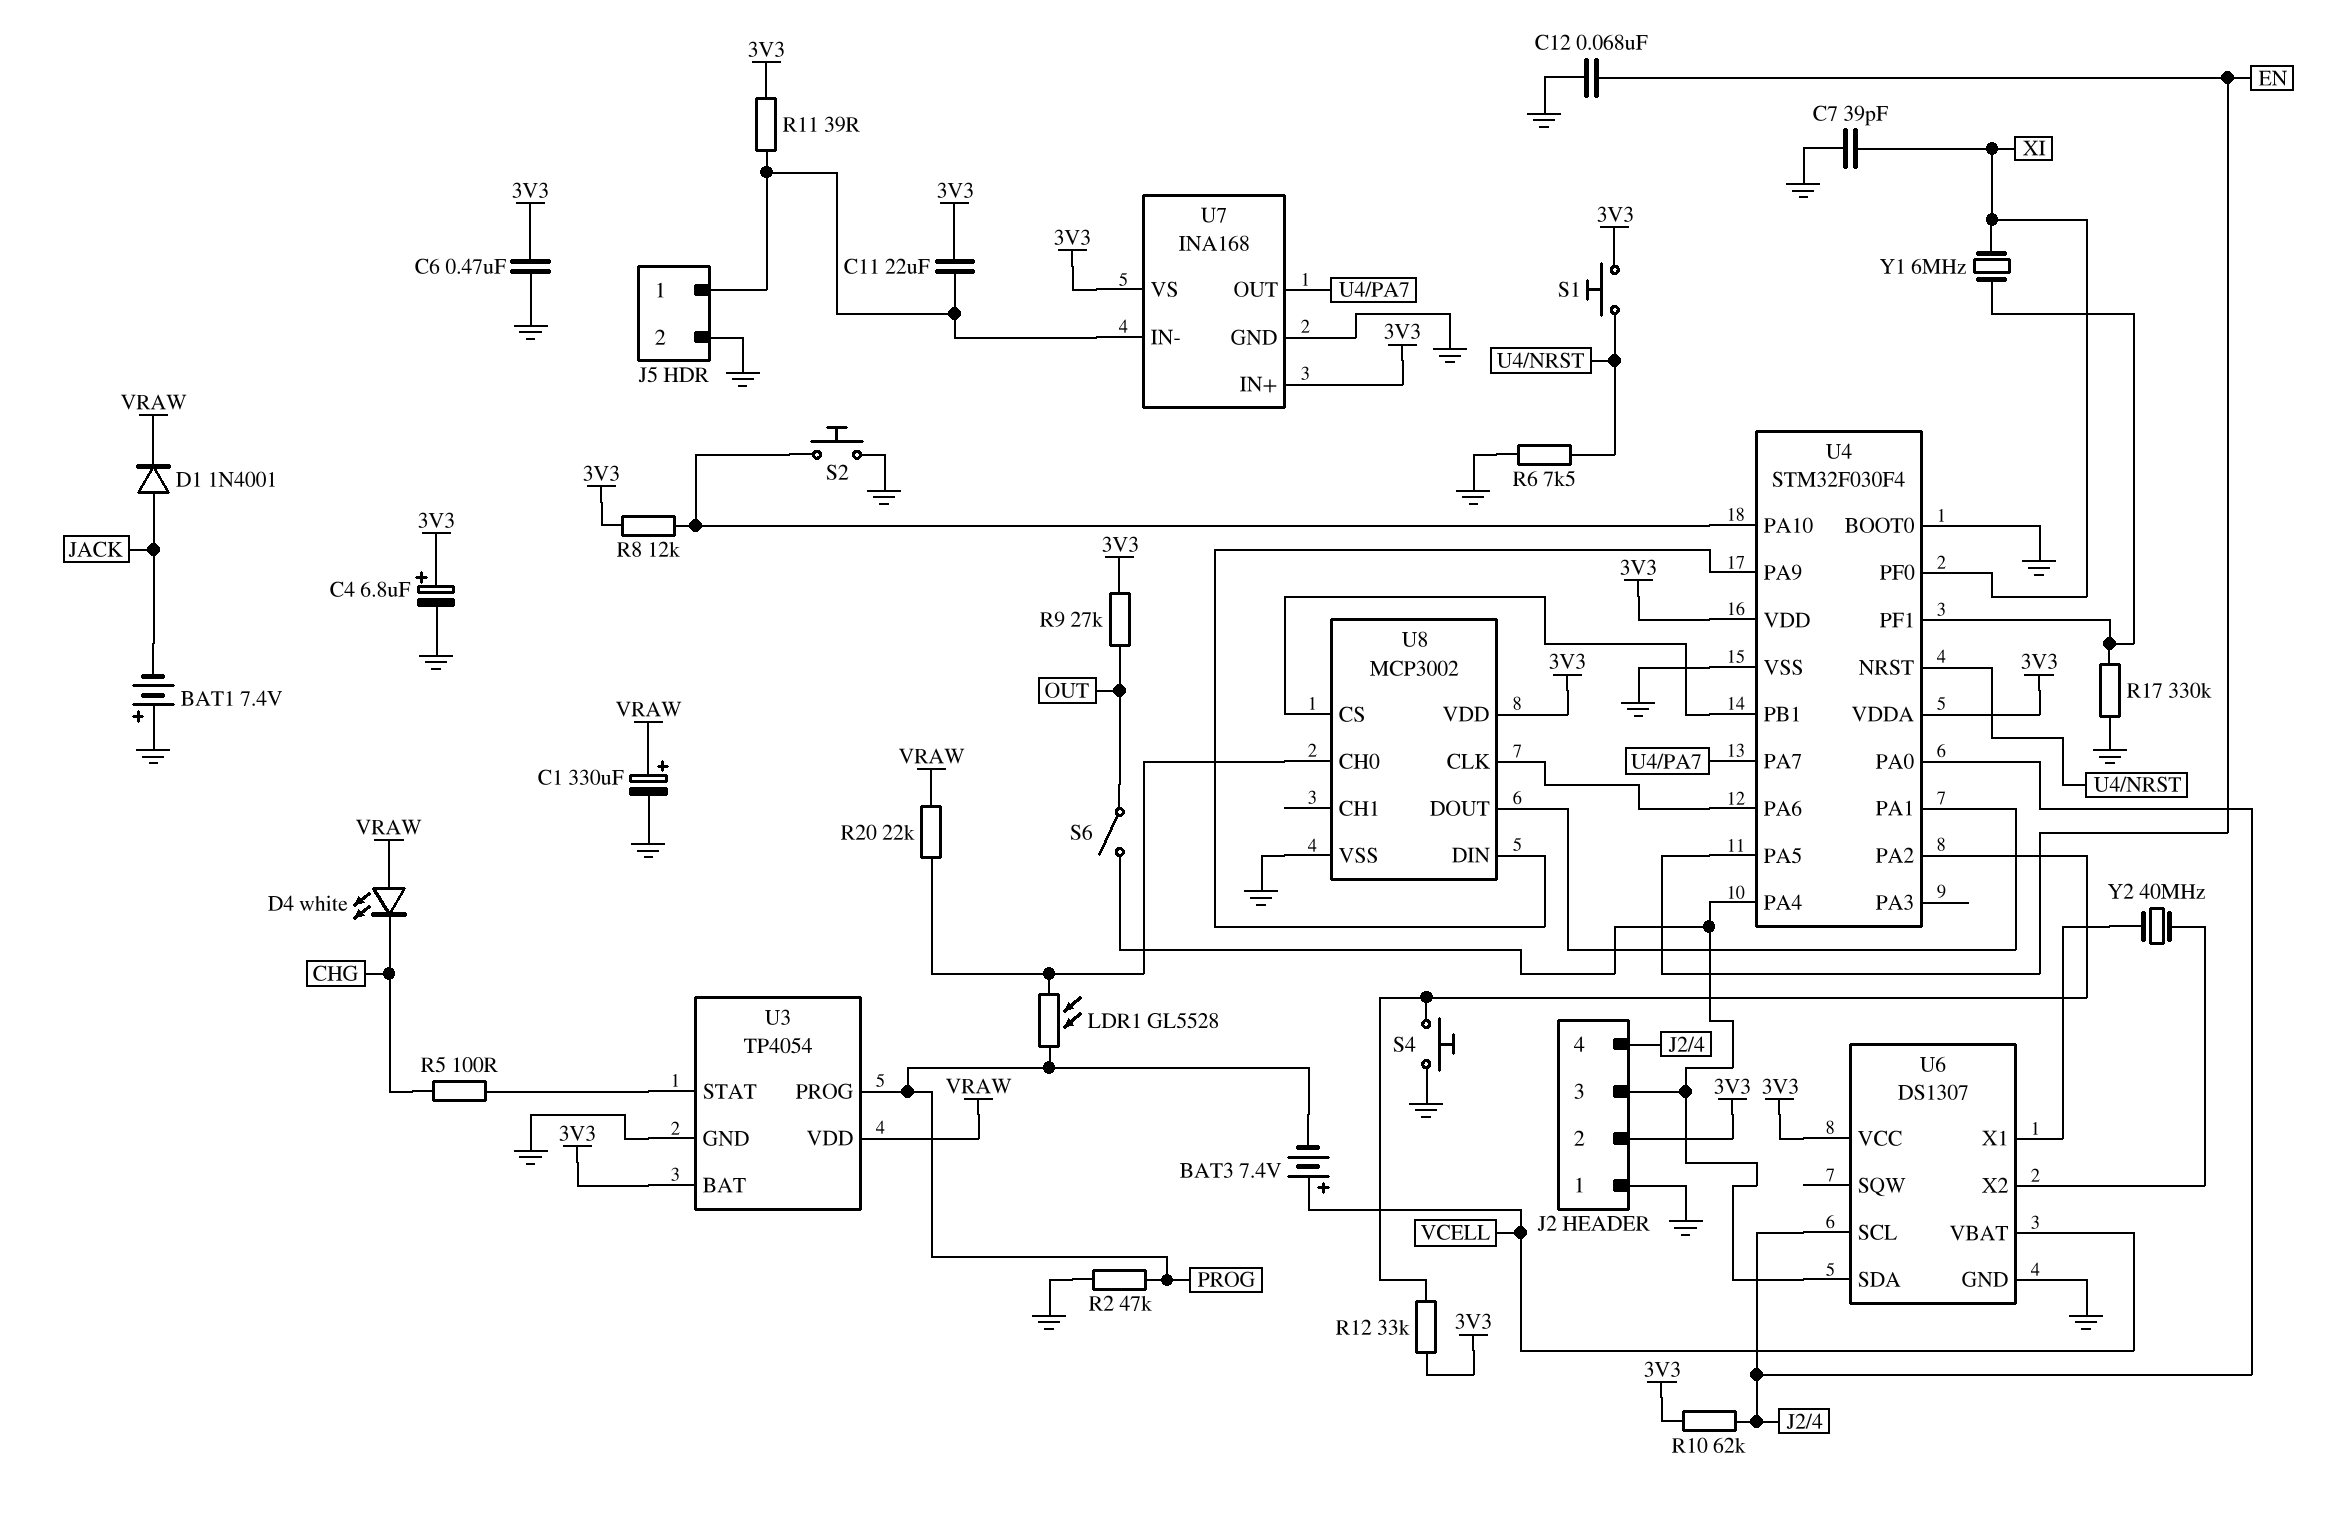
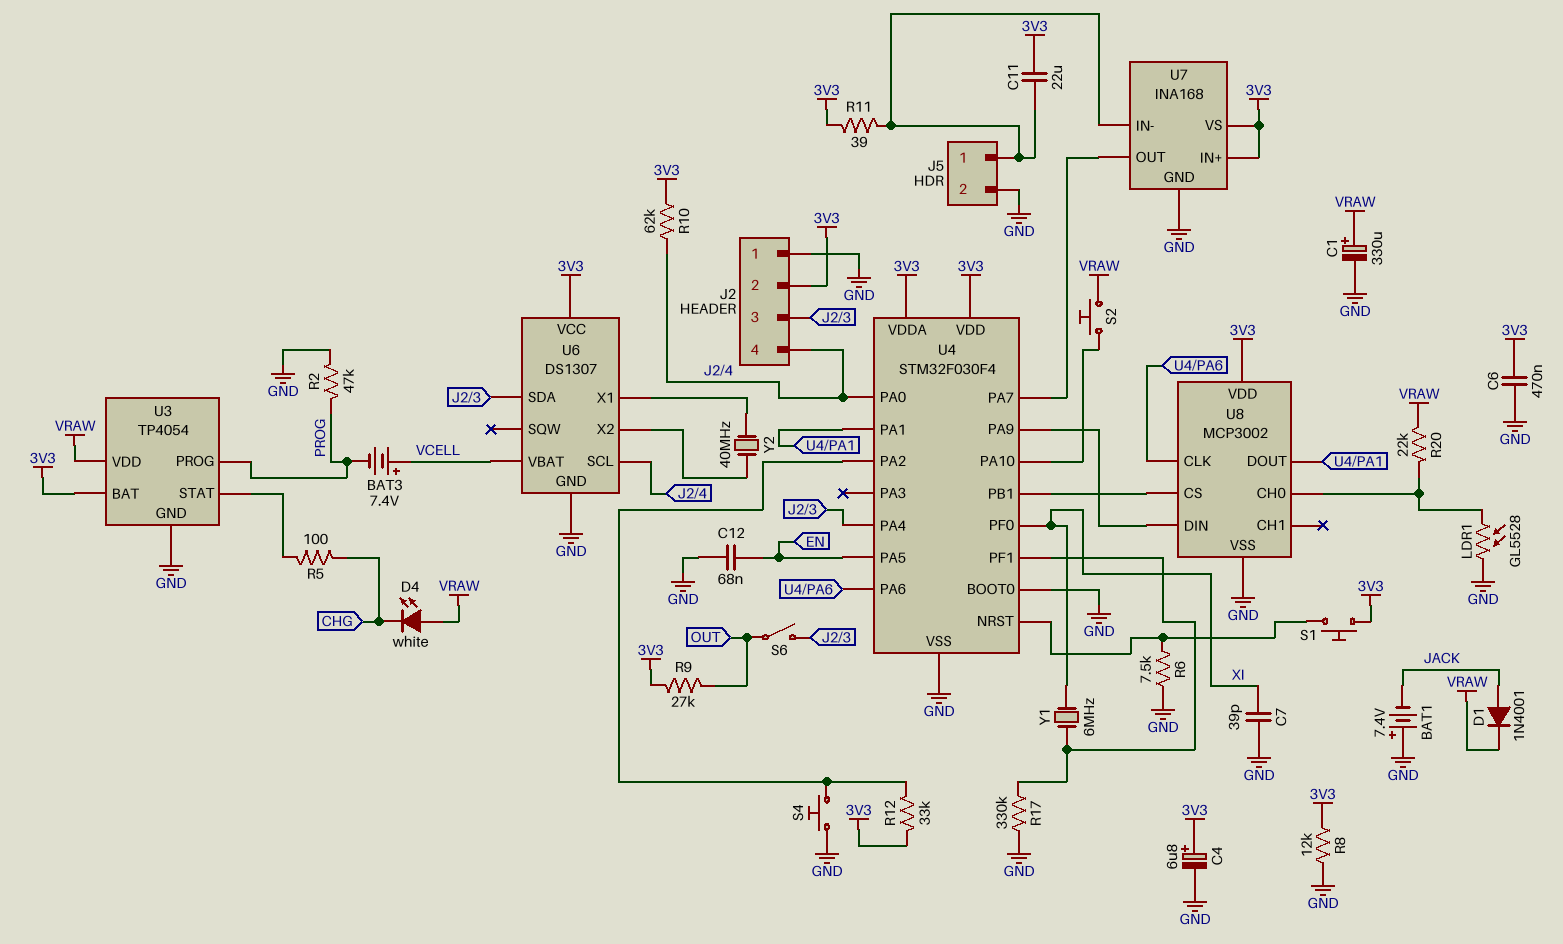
LDR1: GL5528 (PROG, U8/CH0) -> GL5528 (GND, U8/CH0)
R8: 12k (3V3, U4/PA10) -> 12k (3V3, GND)
S2: button (GND, U4/PA10) -> button (U4/PA10, VRAW)

